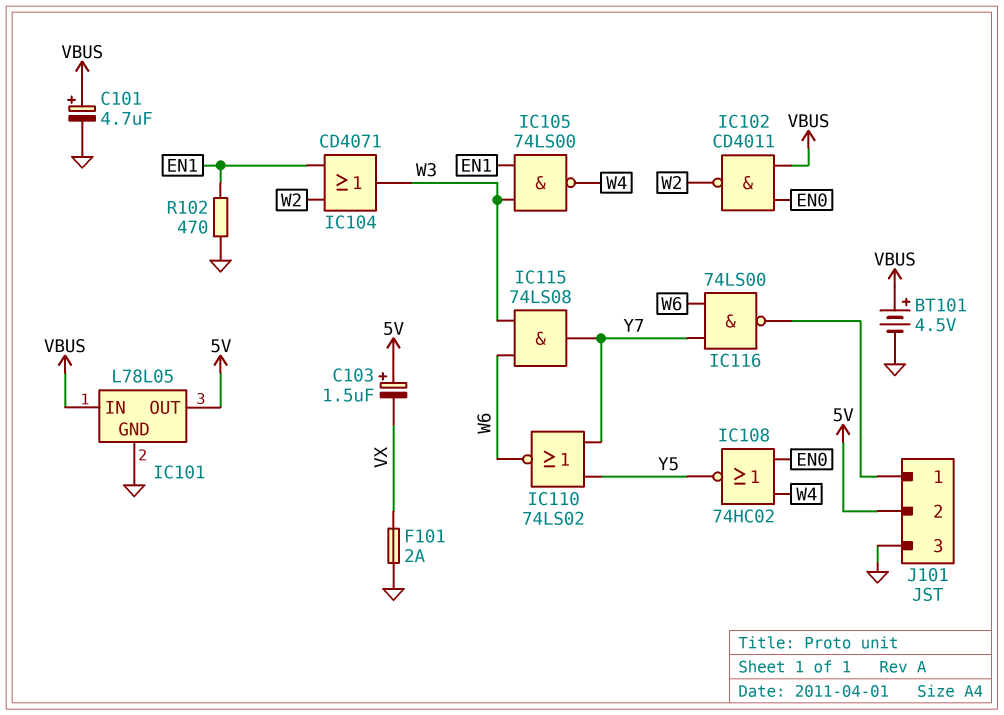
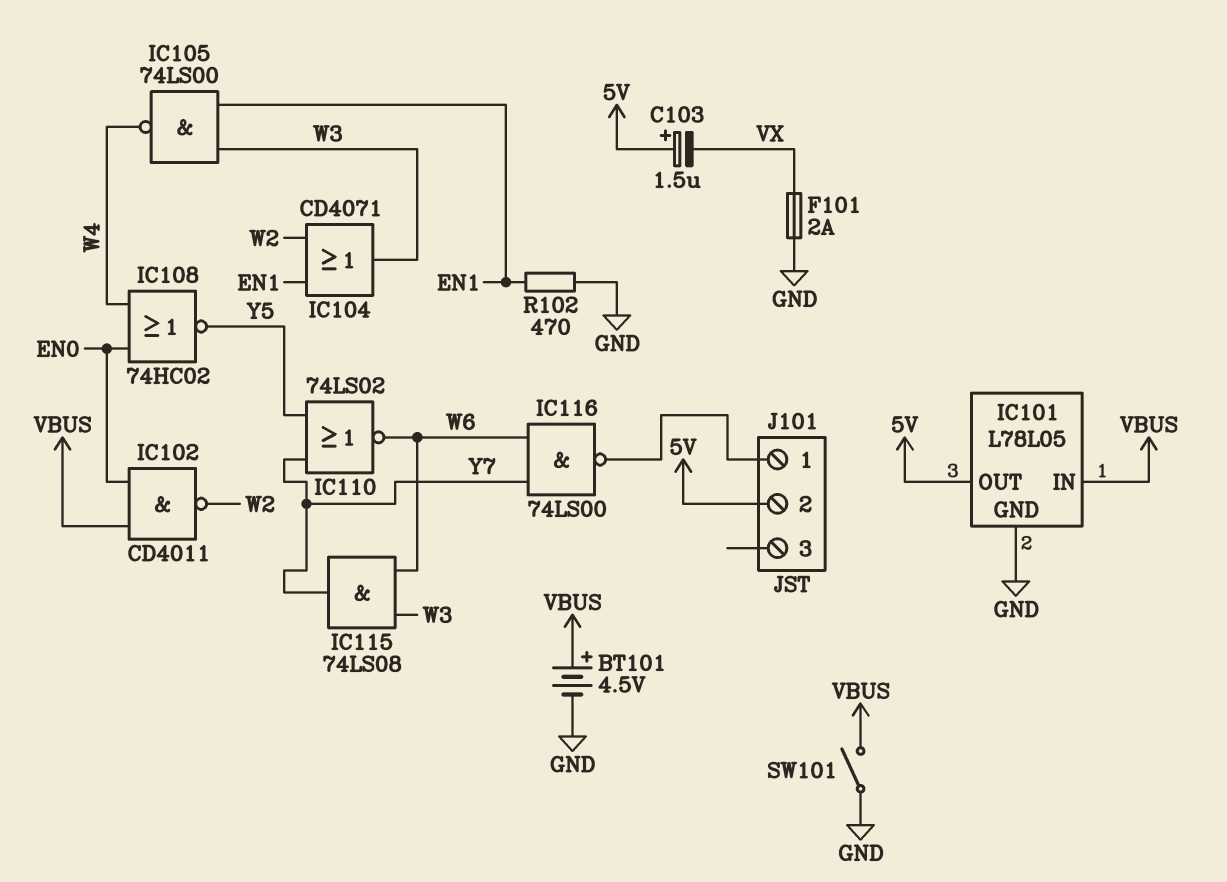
C101: 4.7uF (plus VBUS, minus GND) -> none
J101 pin 3: GND -> none
SW101: none -> switch (GND, VBUS)

